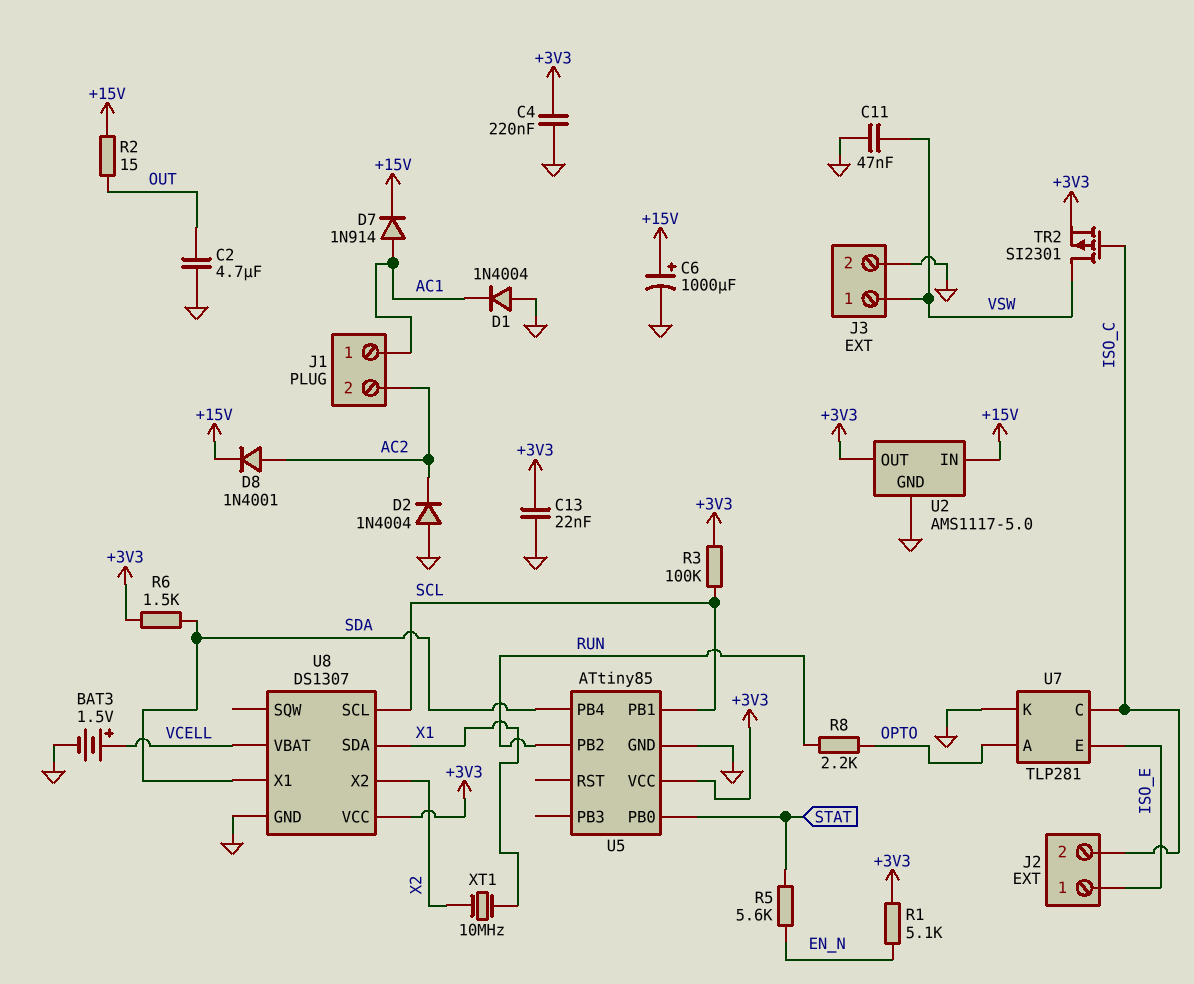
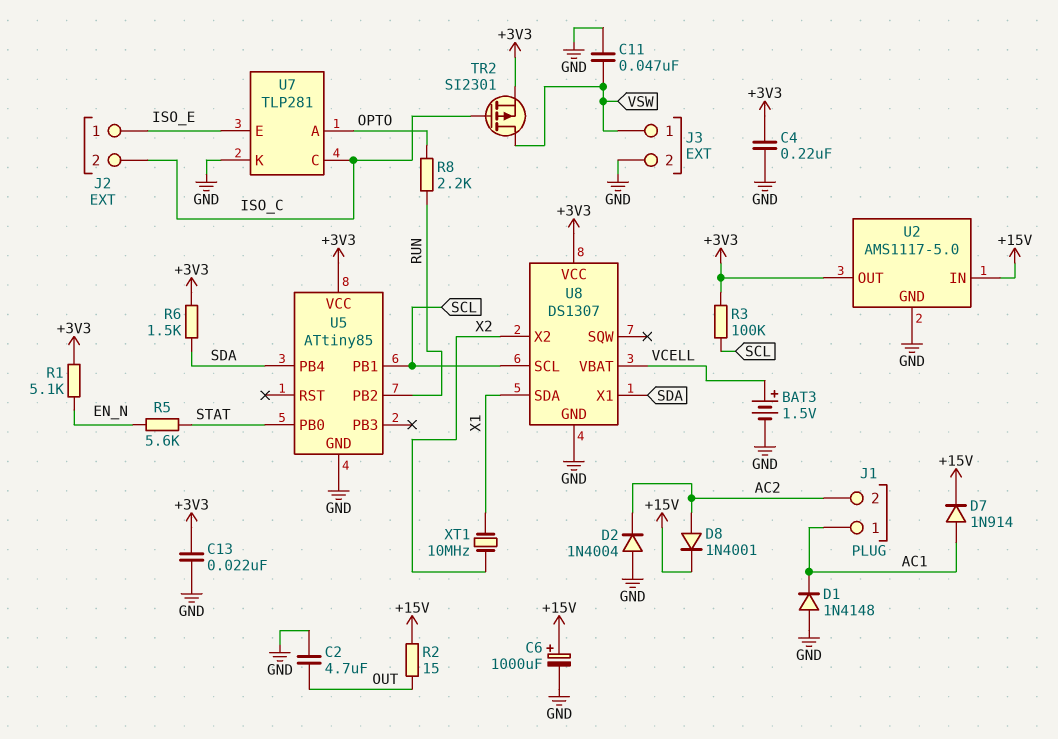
D1: diode 1N4004 (A GND, K AC1) -> diode 1N4148 (A GND, K AC1)

